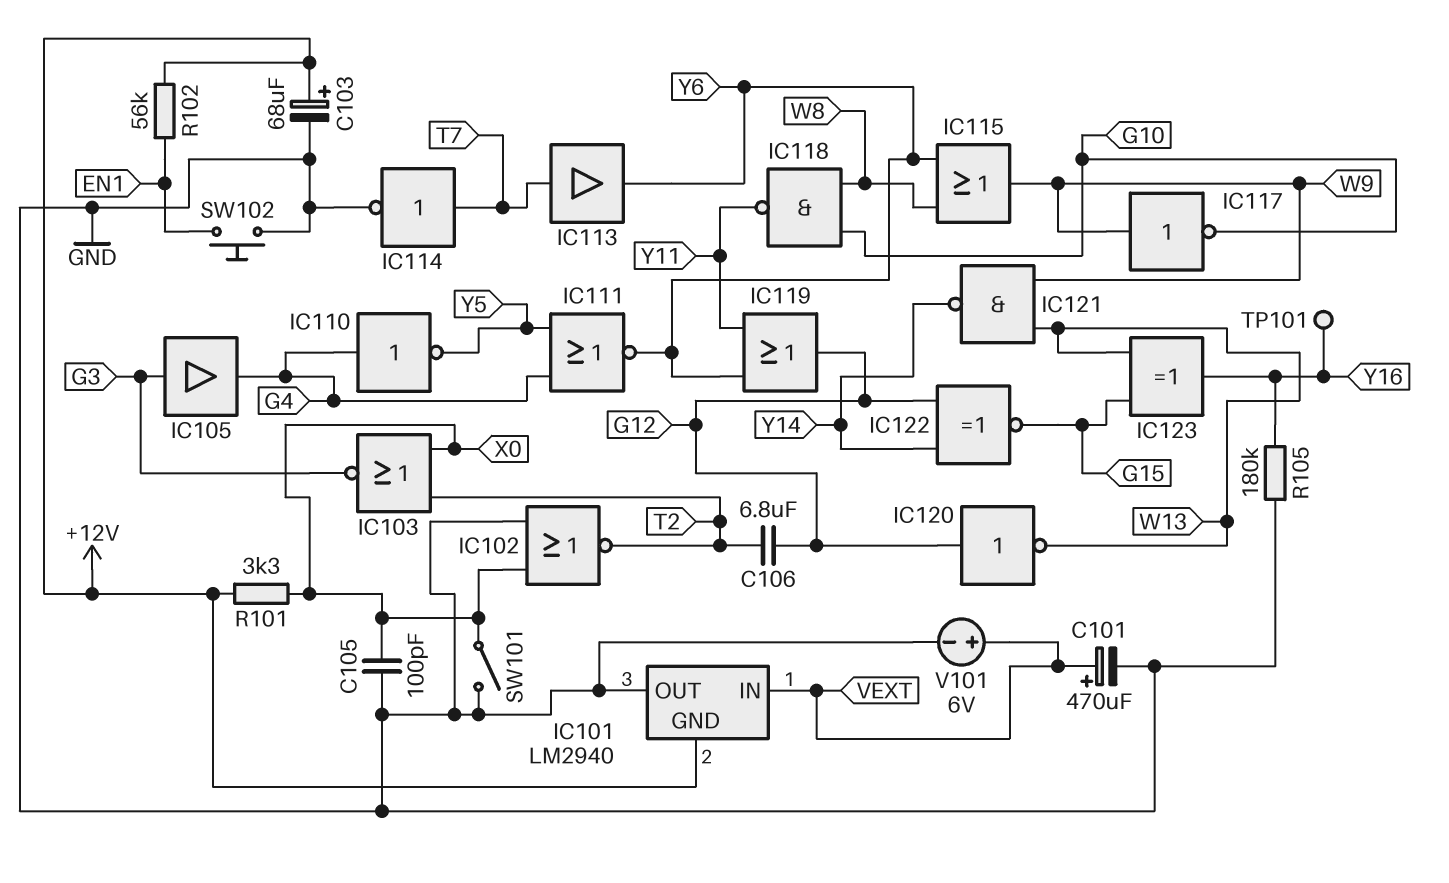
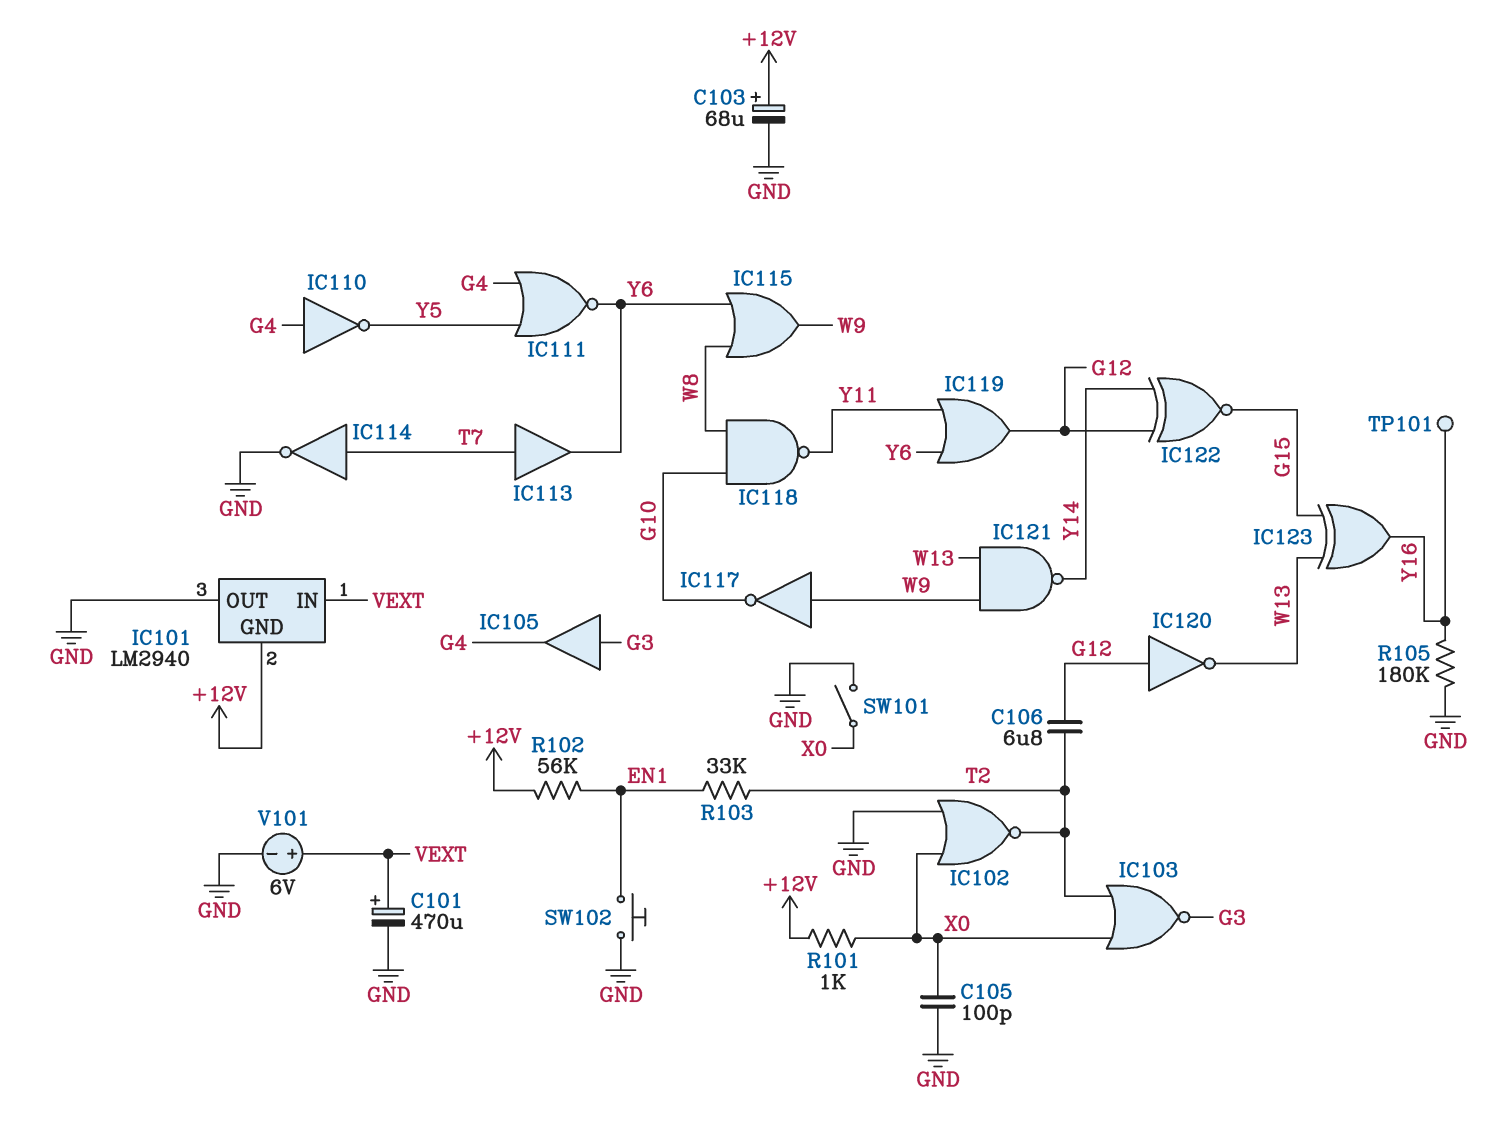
R101: 3.3k (+12V, X0) -> 1k (+12V, X0)
R103: none -> 33k (EN1, T2)

